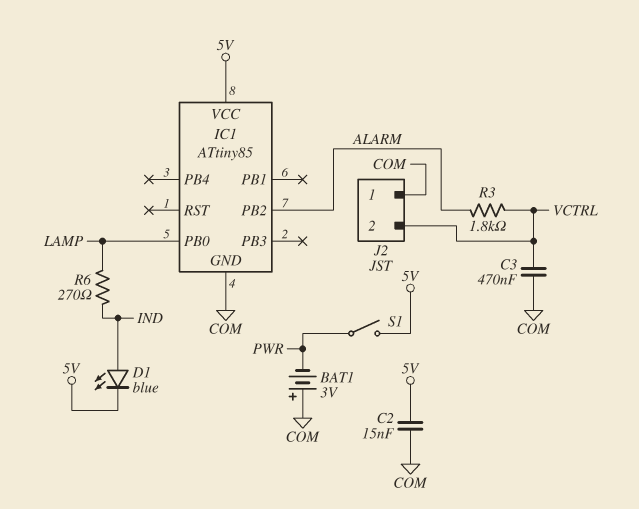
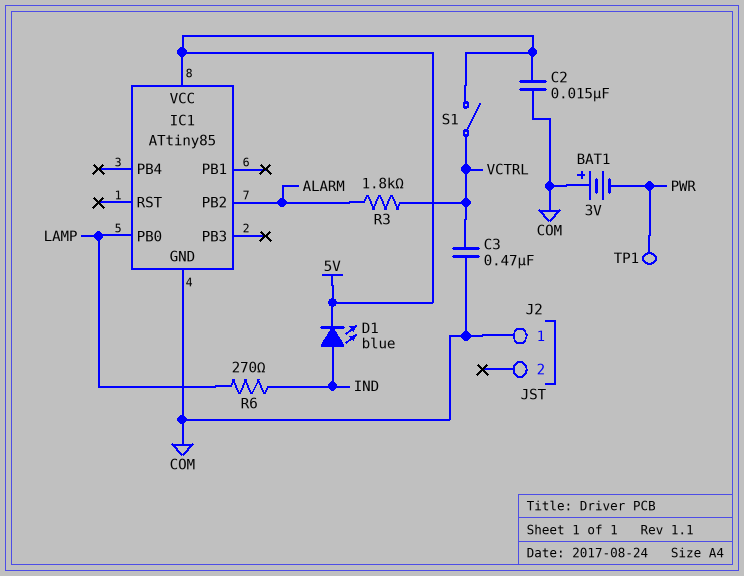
J2 pin 2: VCTRL -> none
S1: switch (5V, PWR) -> switch (5V, VCTRL)
TP1: none -> test point (PWR)

